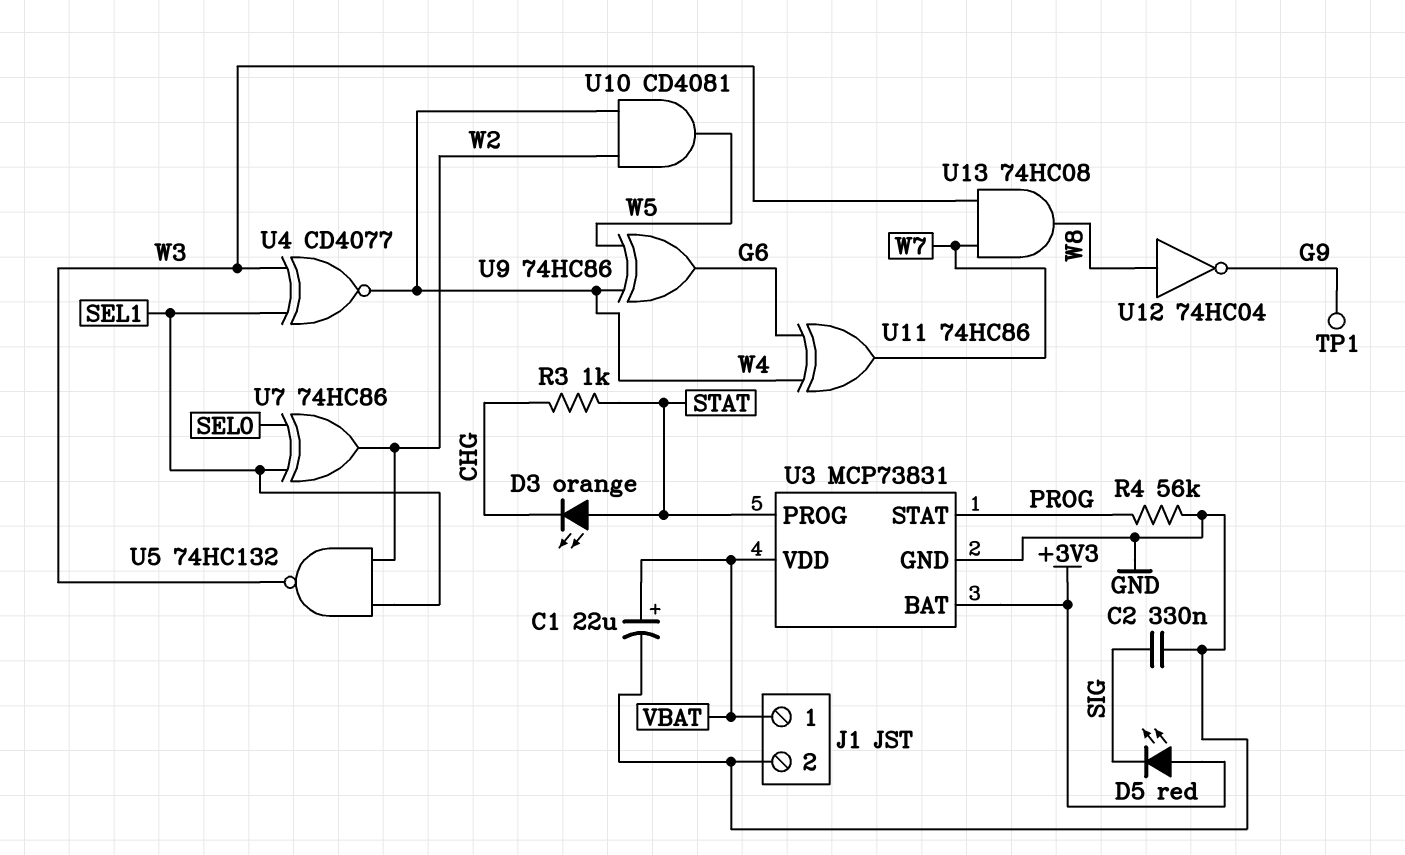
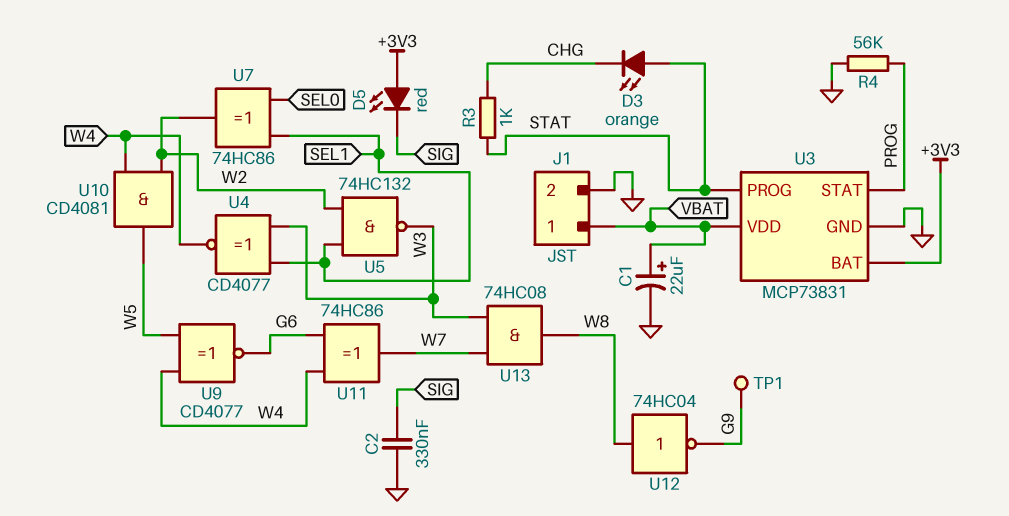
U9: XOR 74HC86 (in W4, in W5, out G6) -> XNOR CD4077 (in W4, in W5, out G6)

